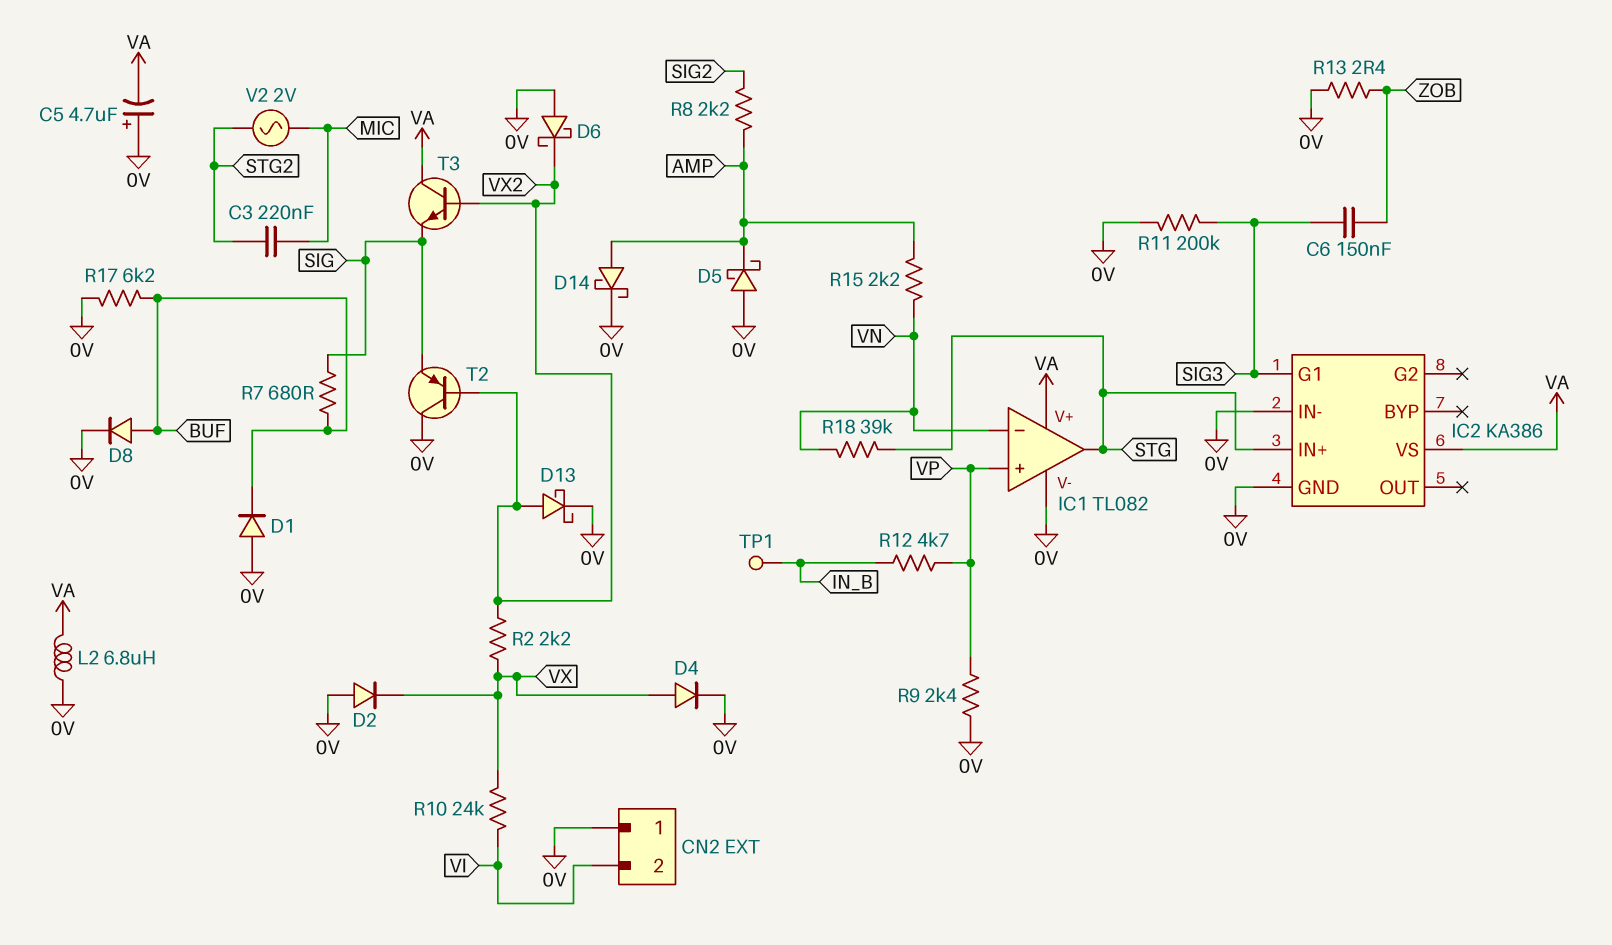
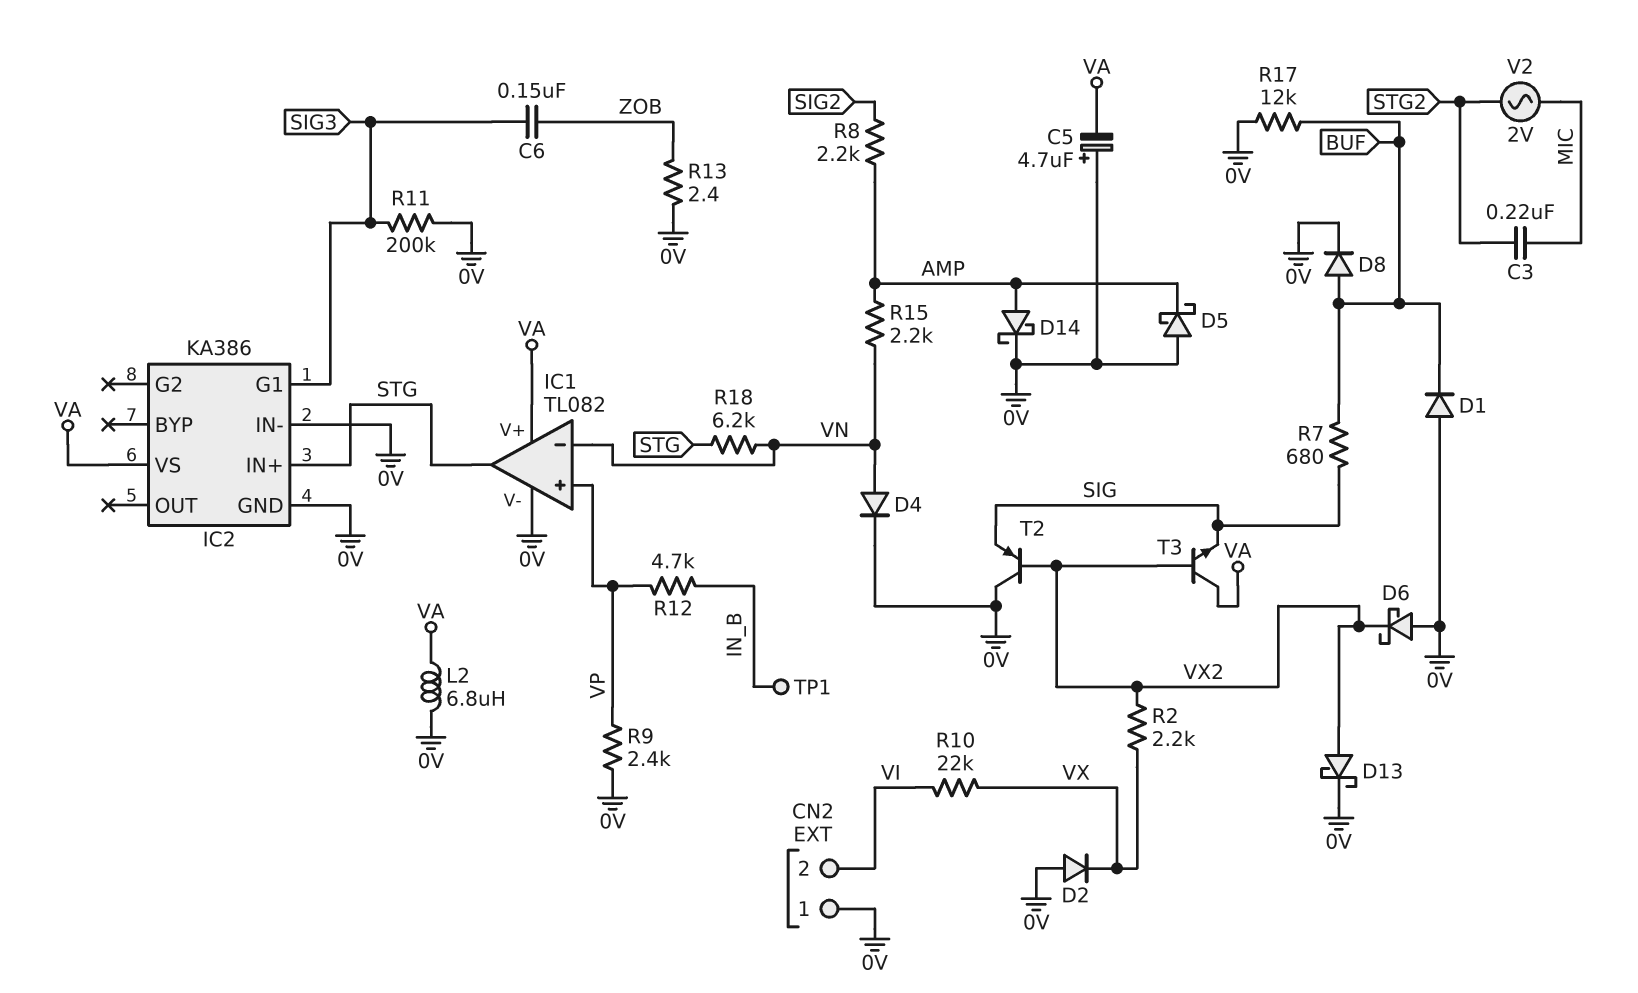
D4: diode (A VX, K 0V) -> diode (A VN, K 0V)
R10: 24k (VI, VX) -> 22k (VI, VX)
R17: 6.2k (0V, BUF) -> 12k (0V, BUF)
R18: 39k (STG, VN) -> 6.2k (STG, VN)

